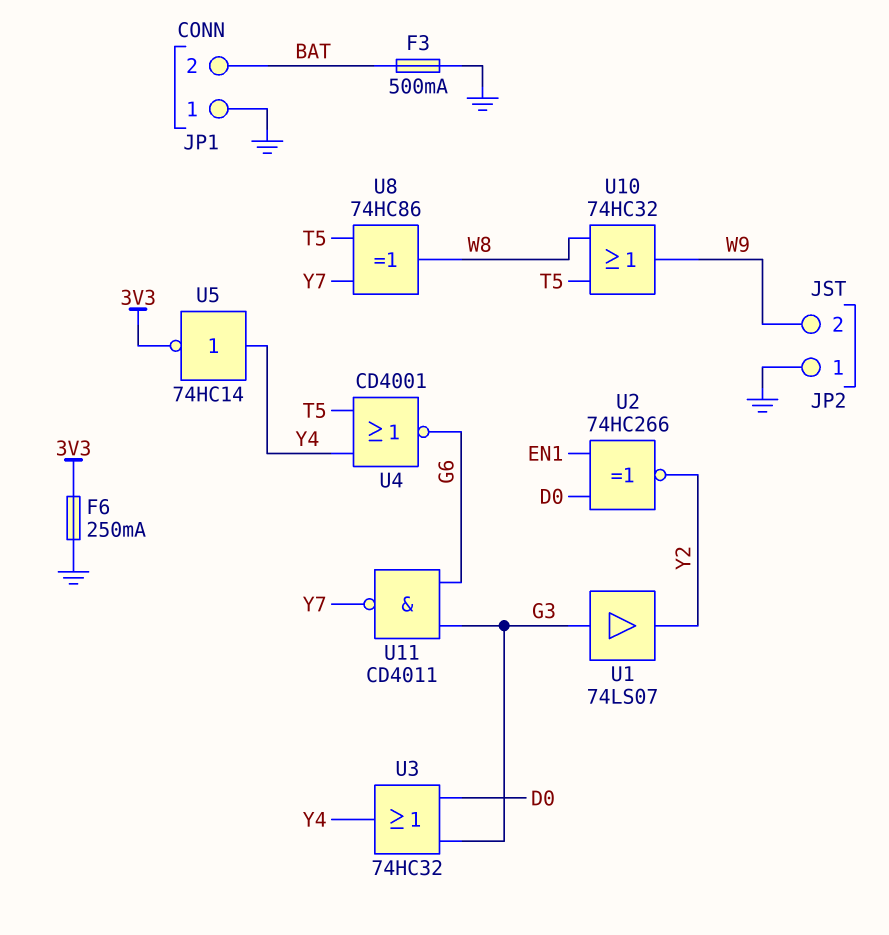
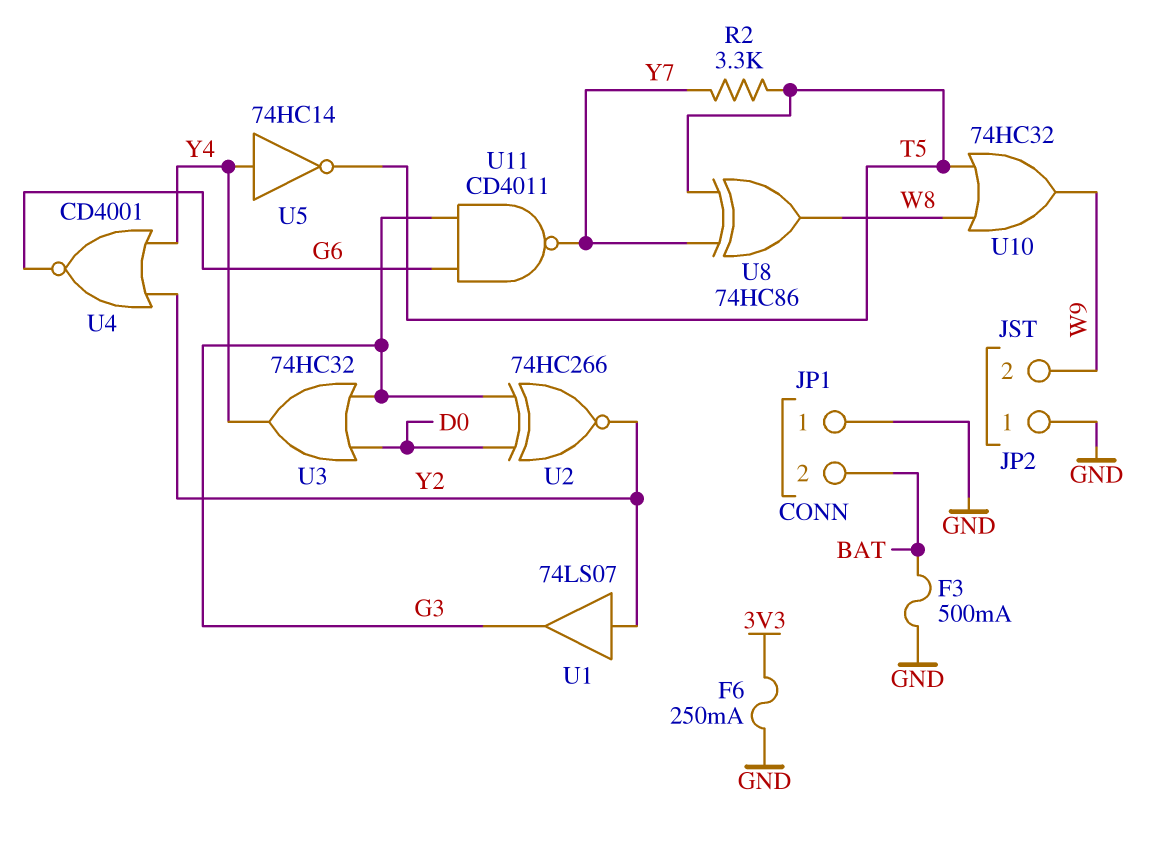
R2: none -> 3.3k (T5, Y7)
U1: buffer 74LS07 (in G3, out Y2) -> buffer 74LS07 (in Y2, out G3)
U2: XNOR 74HC266 (in D0, in EN1, out Y2) -> XNOR 74HC266 (in D0, in G3, out Y2)
U4: NOR CD4001 (in T5, in Y4, out G6) -> NOR CD4001 (in Y2, in Y4, out G6)
U5: NOT 74HC14 (in Y4, out 3V3) -> NOT 74HC14 (in Y4, out T5)

